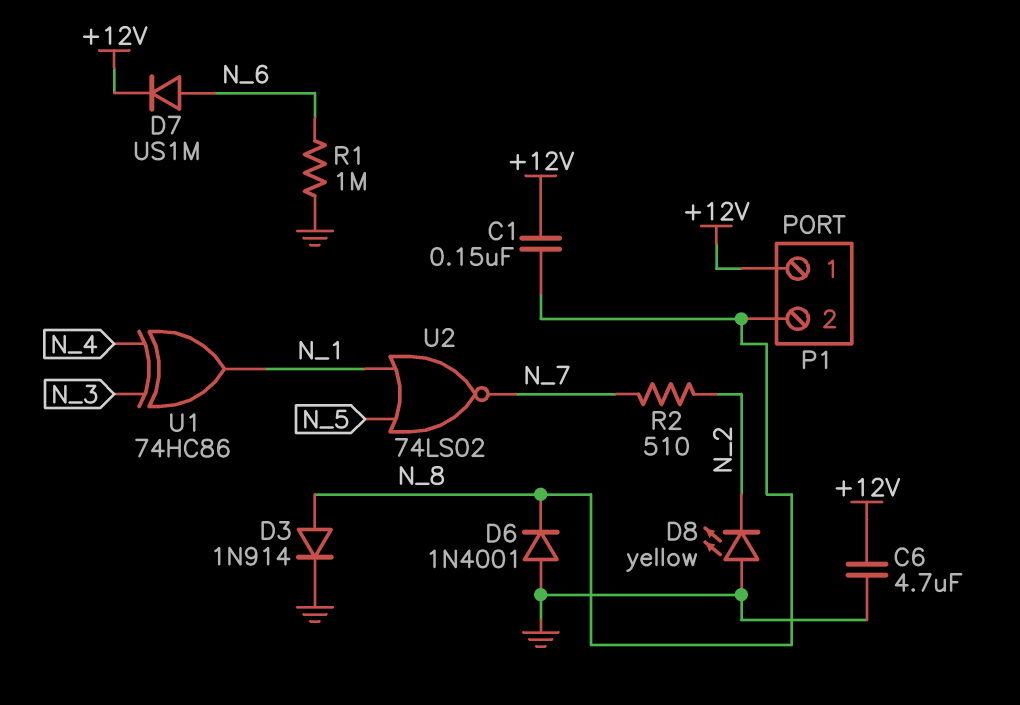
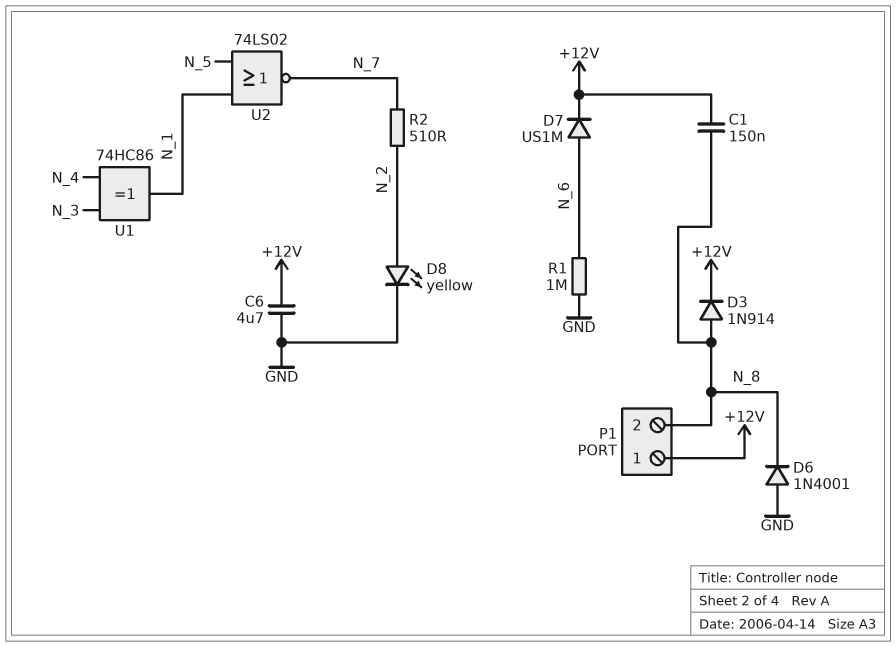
D3: diode 1N914 (A N_8, K GND) -> diode 1N914 (A N_8, K +12V)
D8: LED yellow (A GND, K N_2) -> LED yellow (A N_2, K GND)

